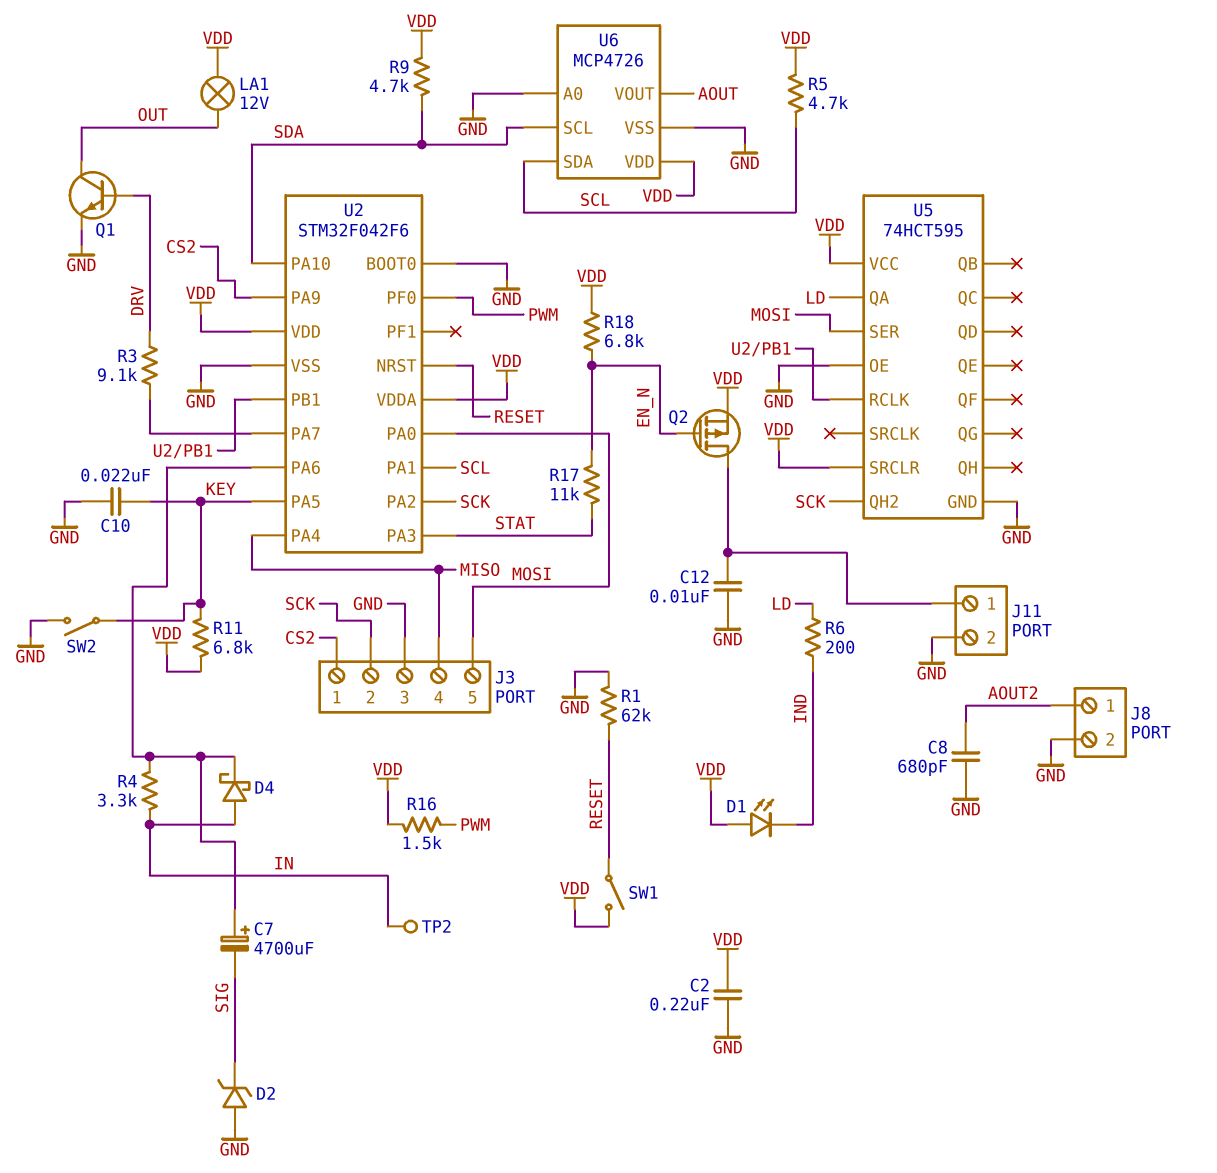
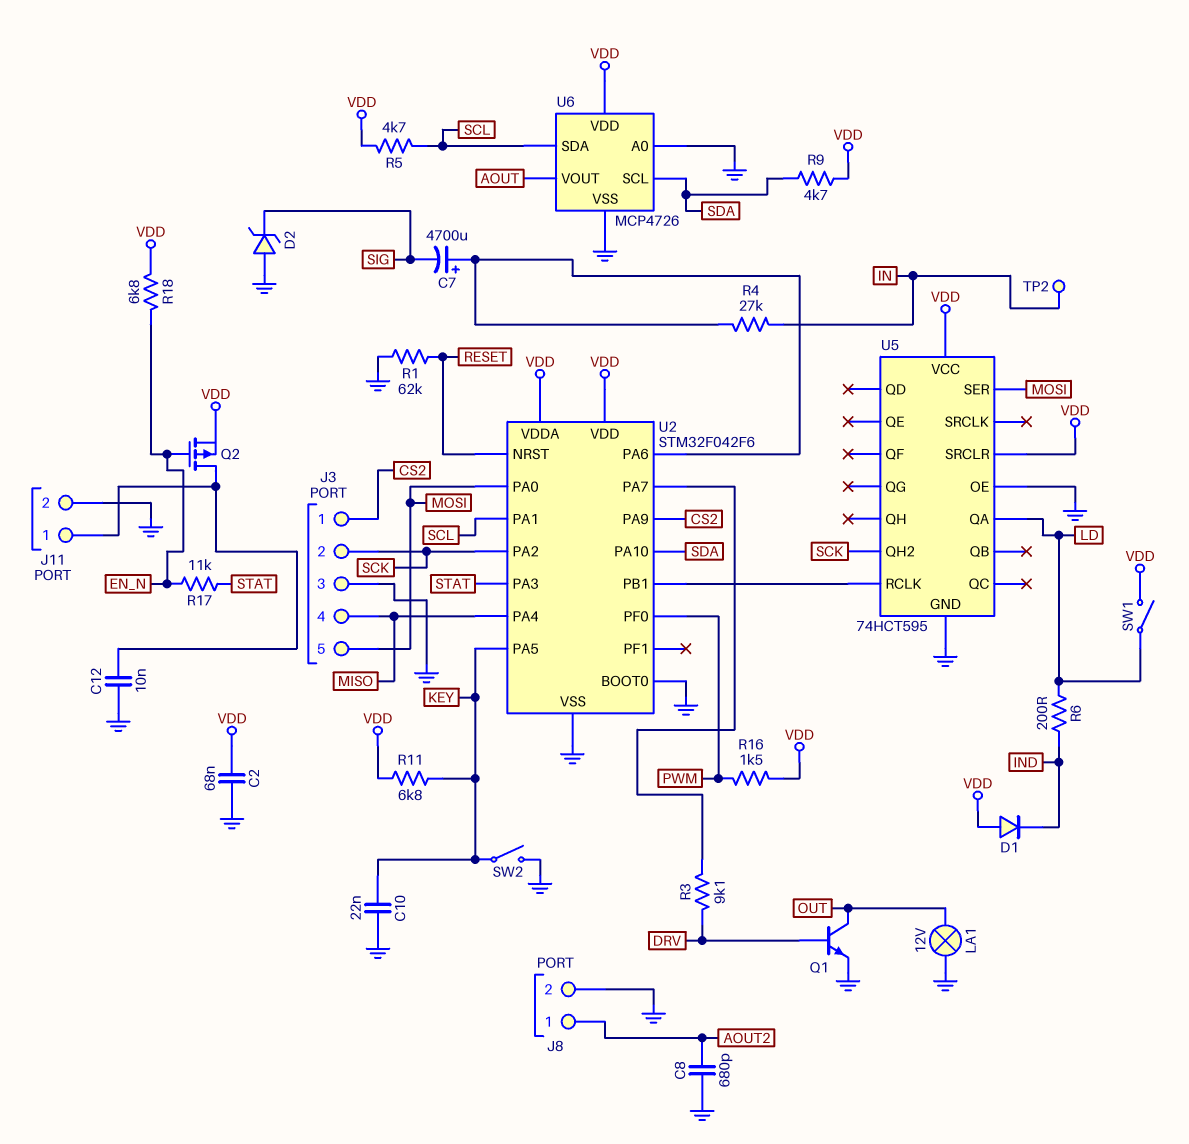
C2: 220nF (GND, VDD) -> 68nF (GND, VDD)
D1: LED (A VDD, K IND) -> diode (A VDD, K IND)
D4: schottky (A IN, K U2/PA6) -> none
LA1: lamp 12V (OUT, VDD) -> lamp 12V (GND, OUT)
R4: 3.3k (IN, U2/PA6) -> 27k (IN, U2/PA6)
SW1: switch (RESET, VDD) -> switch (LD, VDD)

